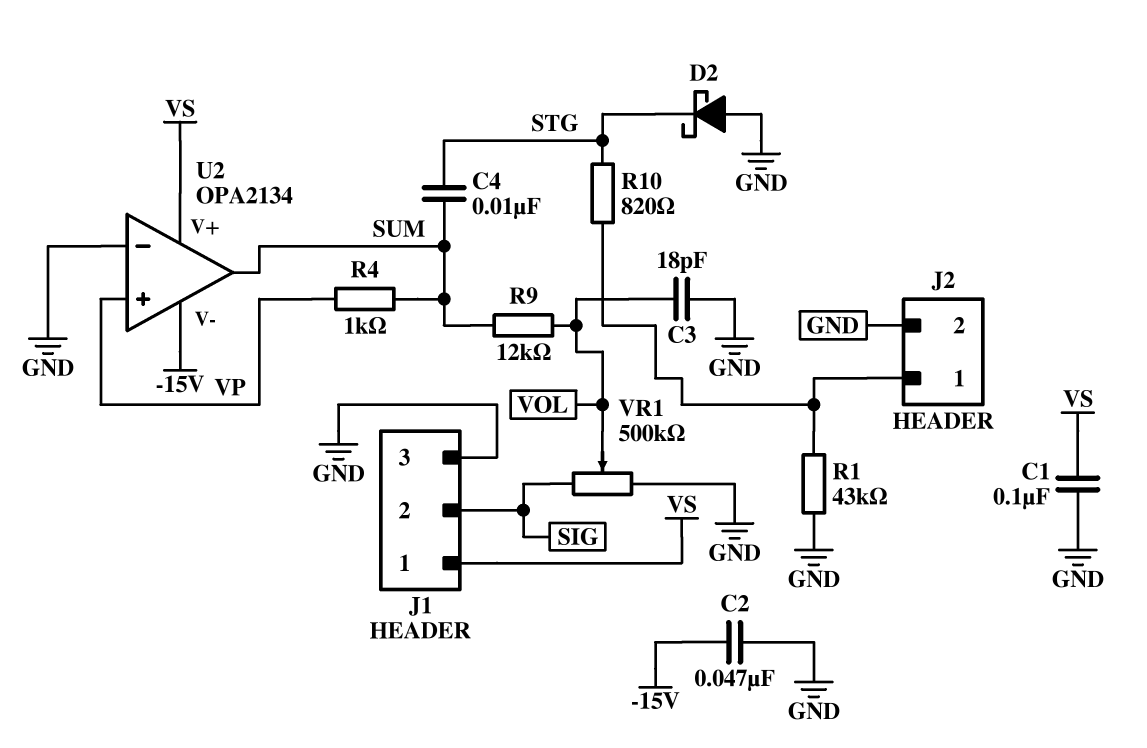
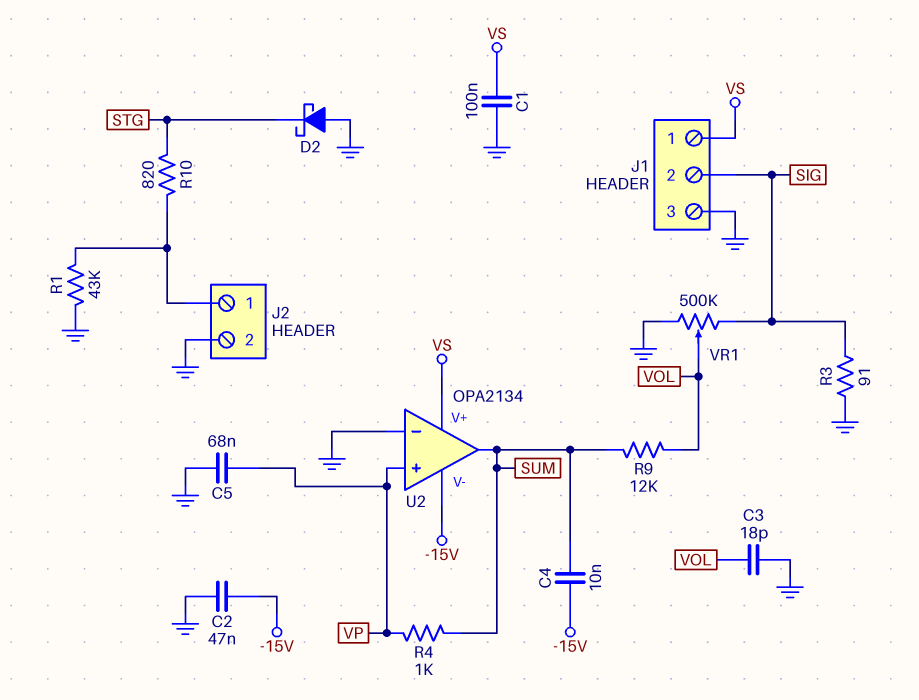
C4: 10nF (STG, SUM) -> 10nF (-15V, SUM)
C5: none -> 68nF (GND, VP)
R3: none -> 91 (GND, SIG)

